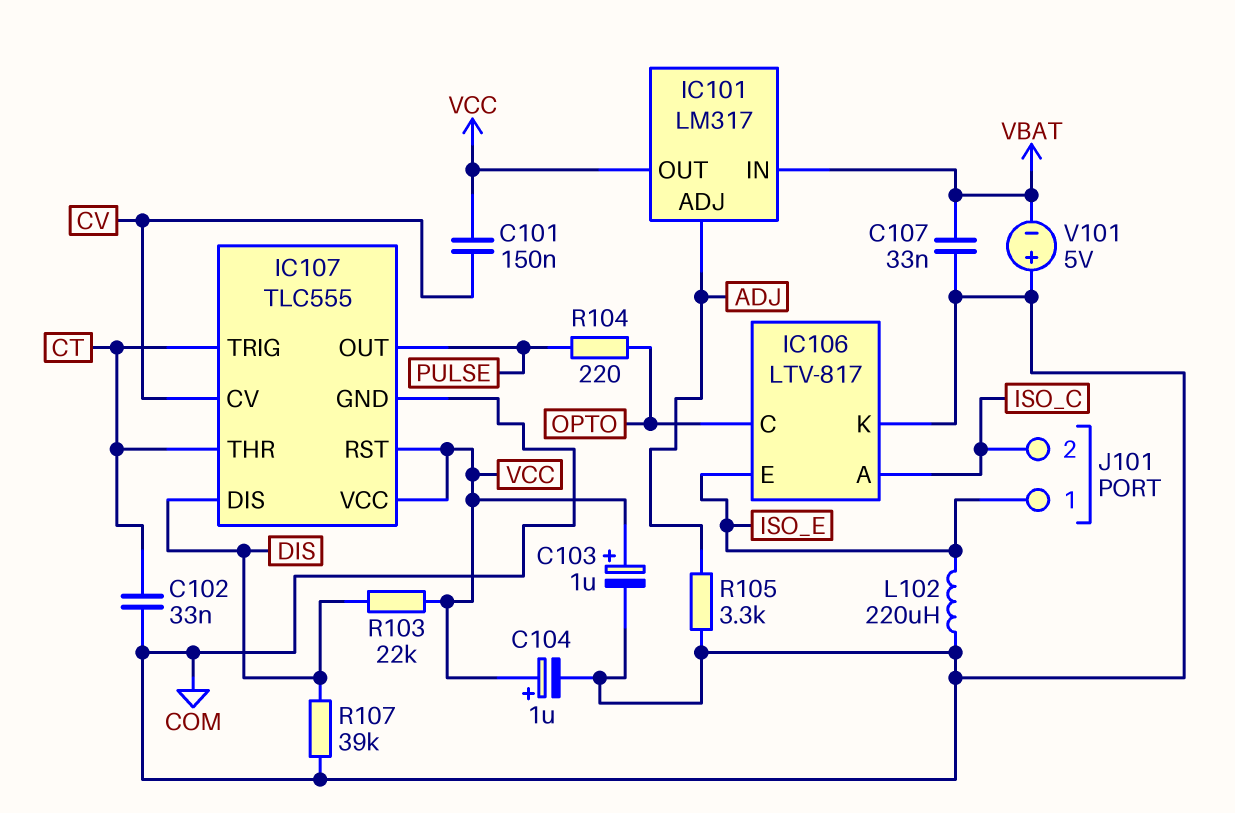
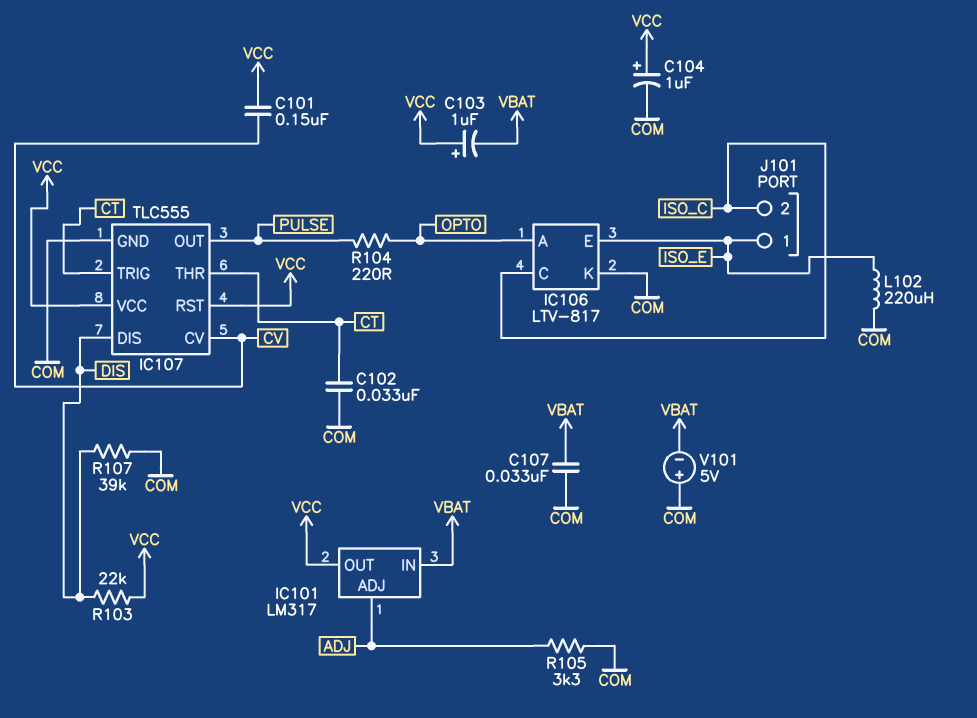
C103: 1uF (plus VCC, minus COM) -> 1uF (plus VCC, minus VBAT)
IC106 pin A: ISO_C -> OPTO
IC106 pin C: OPTO -> ISO_C

